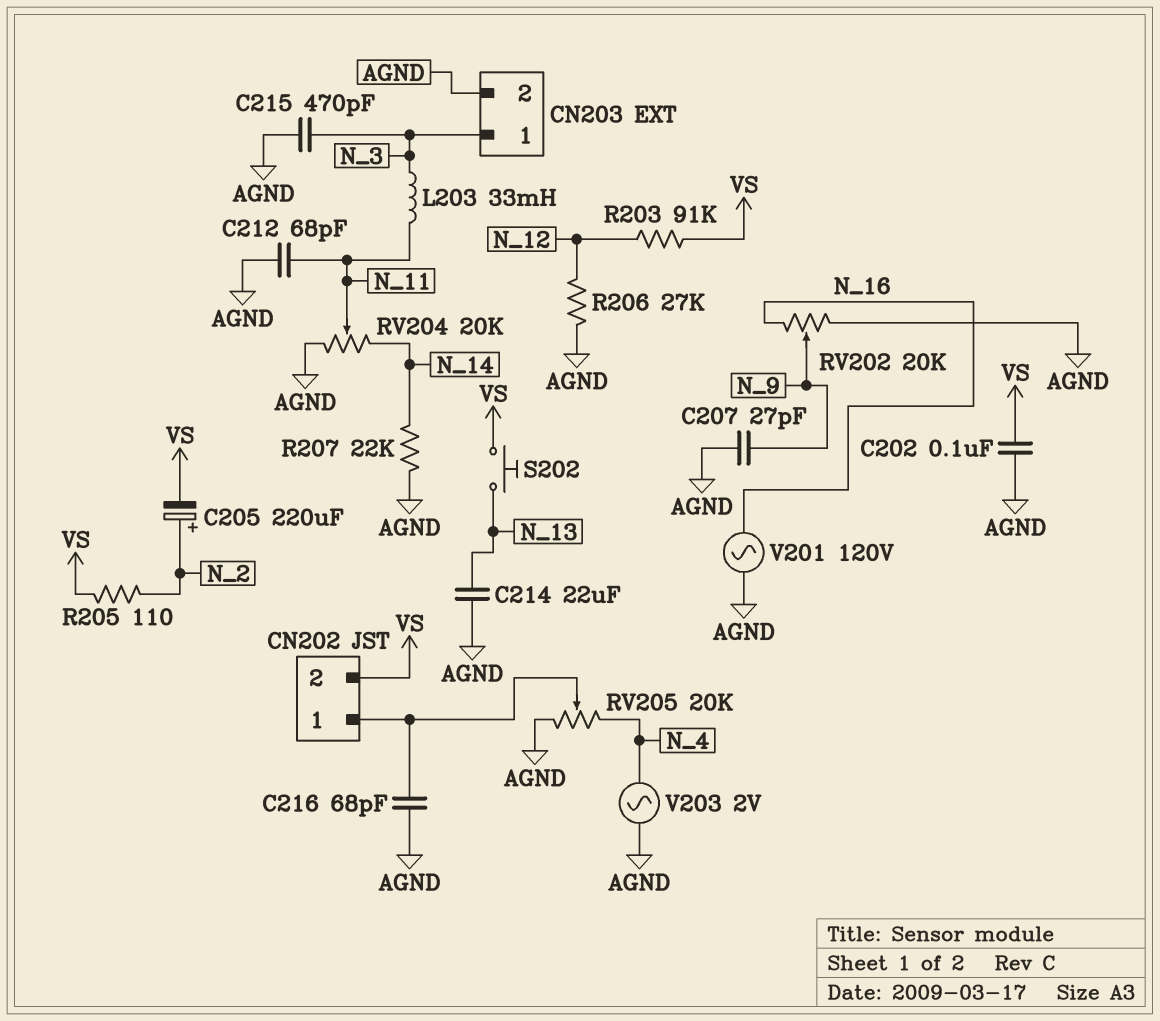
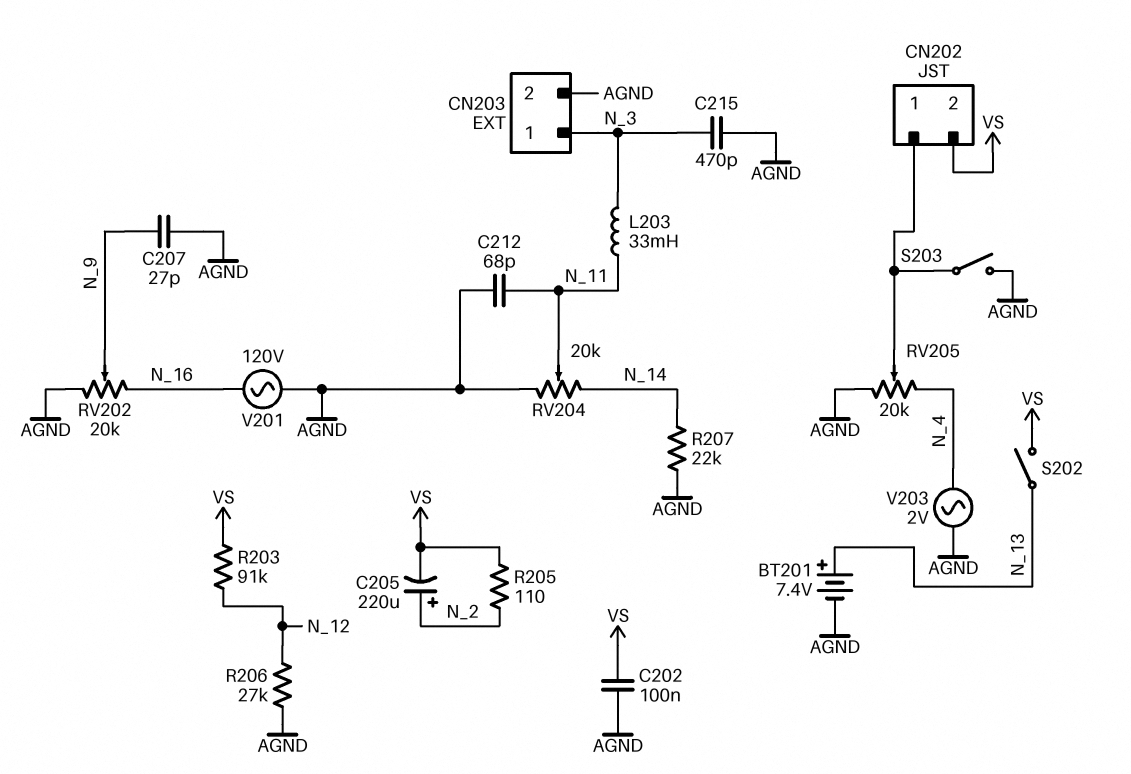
BT201: none -> 7.4V (plus N_13, minus AGND)
C214: 22uF (AGND, N_13) -> none
C216: 68pF (AGND, CN202/1) -> none
S202: button (N_13, VS) -> switch (N_13, VS)
S203: none -> switch (AGND, CN202/1)

